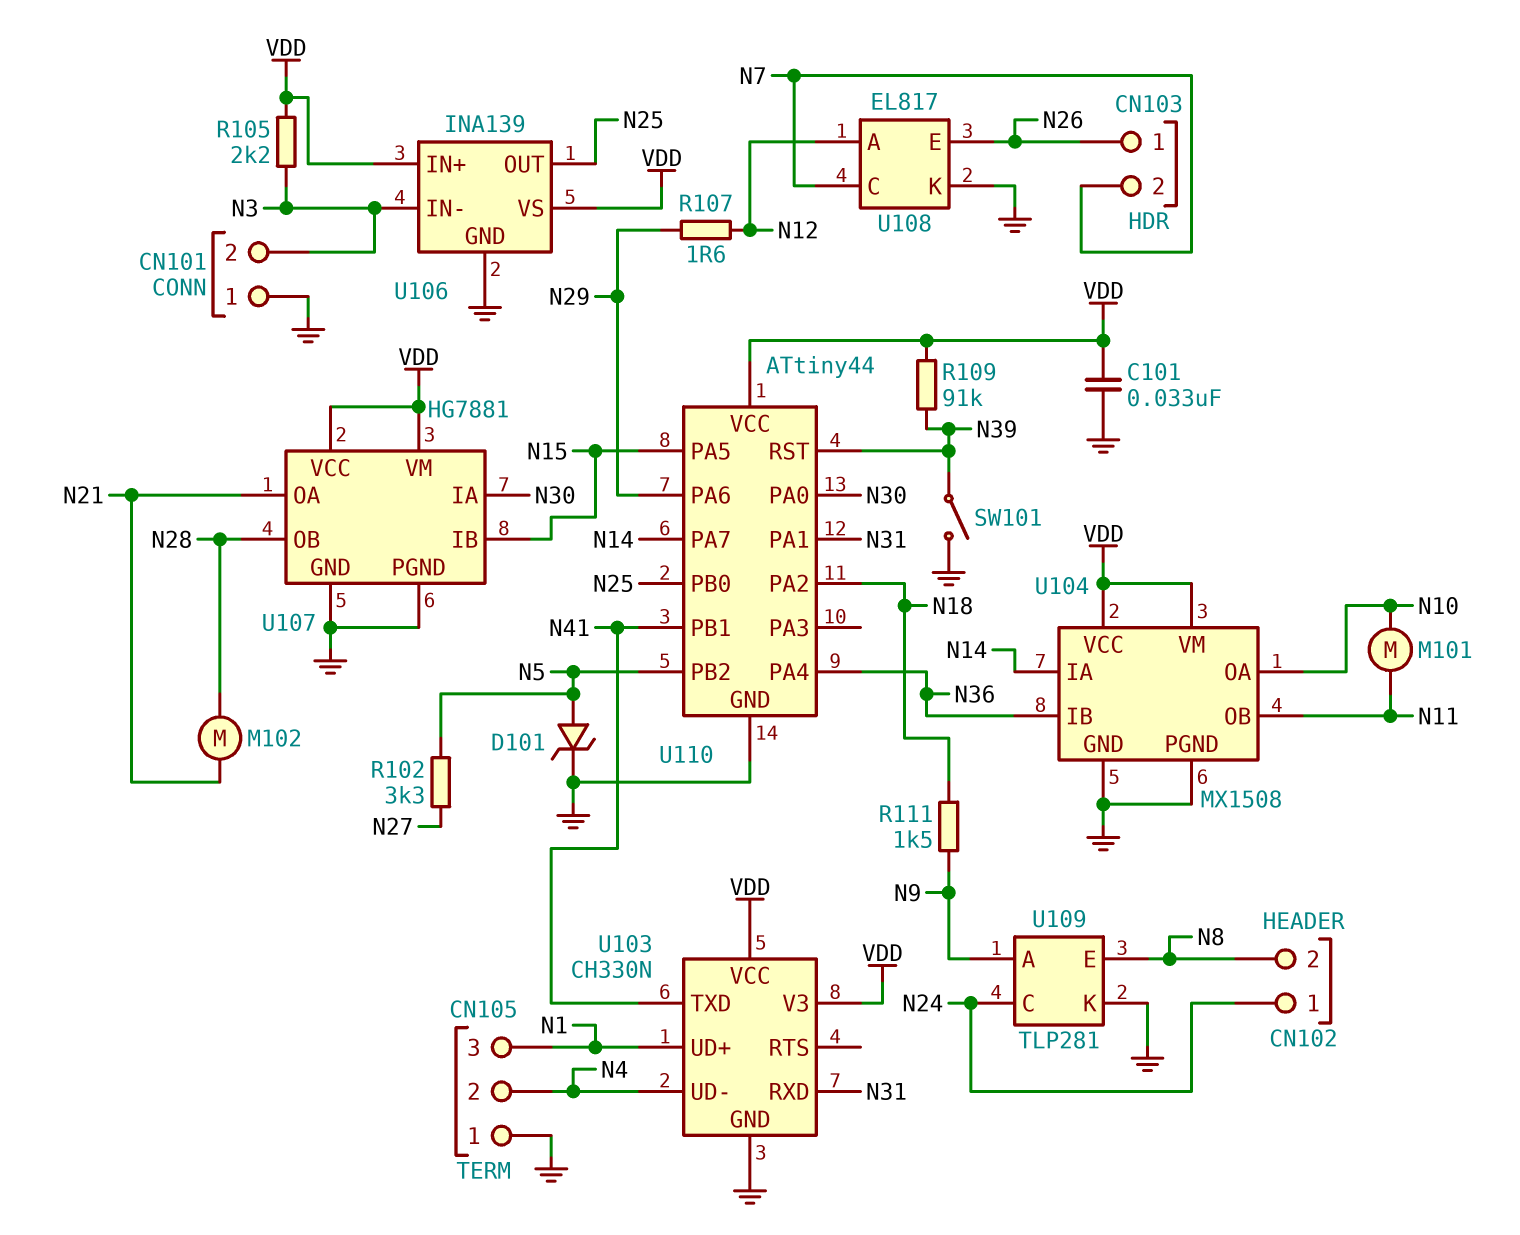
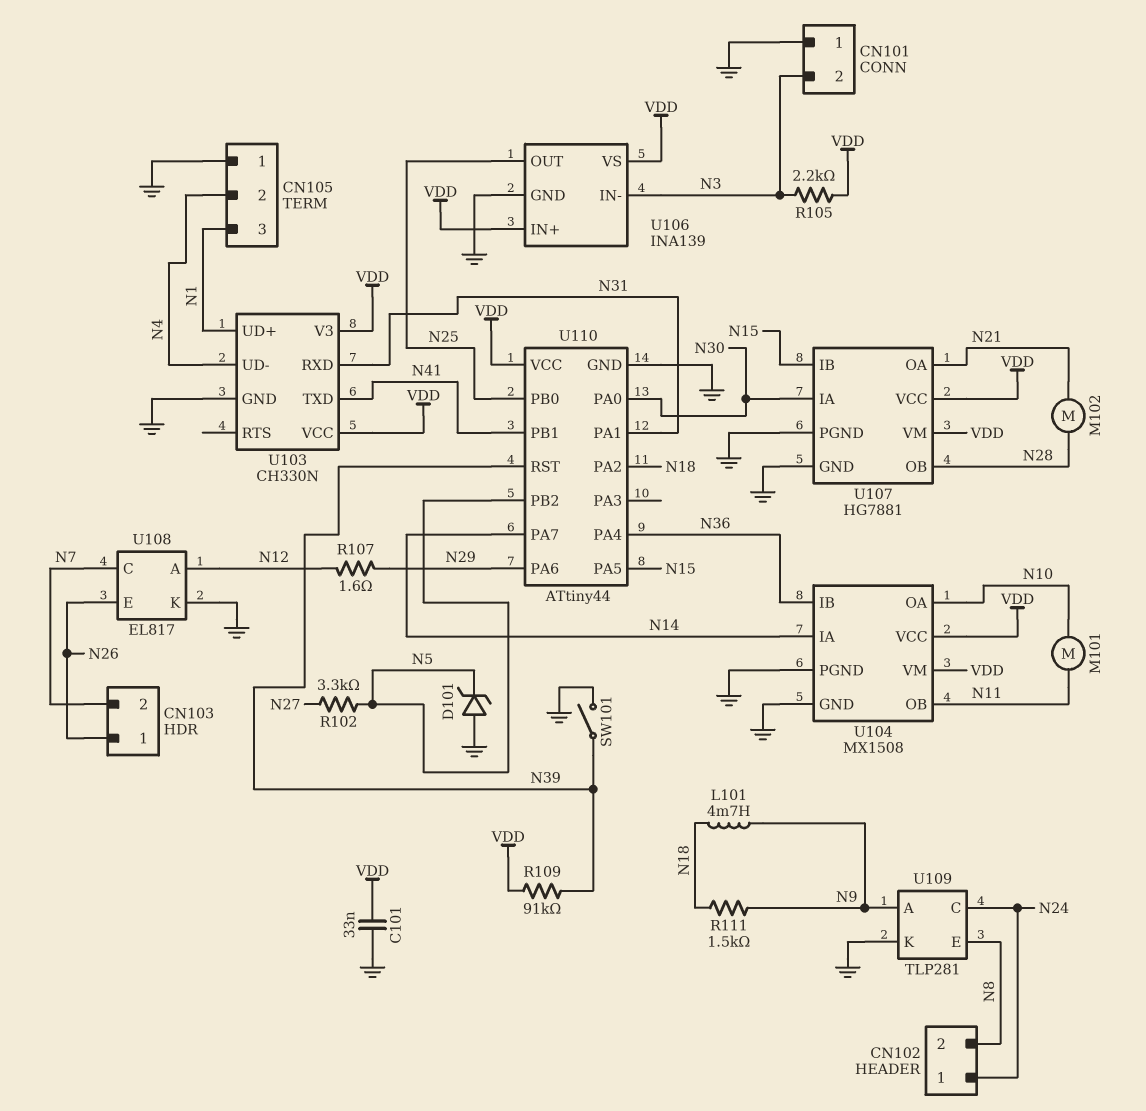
D101: zener (A N5, K GND) -> zener (A GND, K N5)
L101: none -> 4.7mH (N9, N18)

